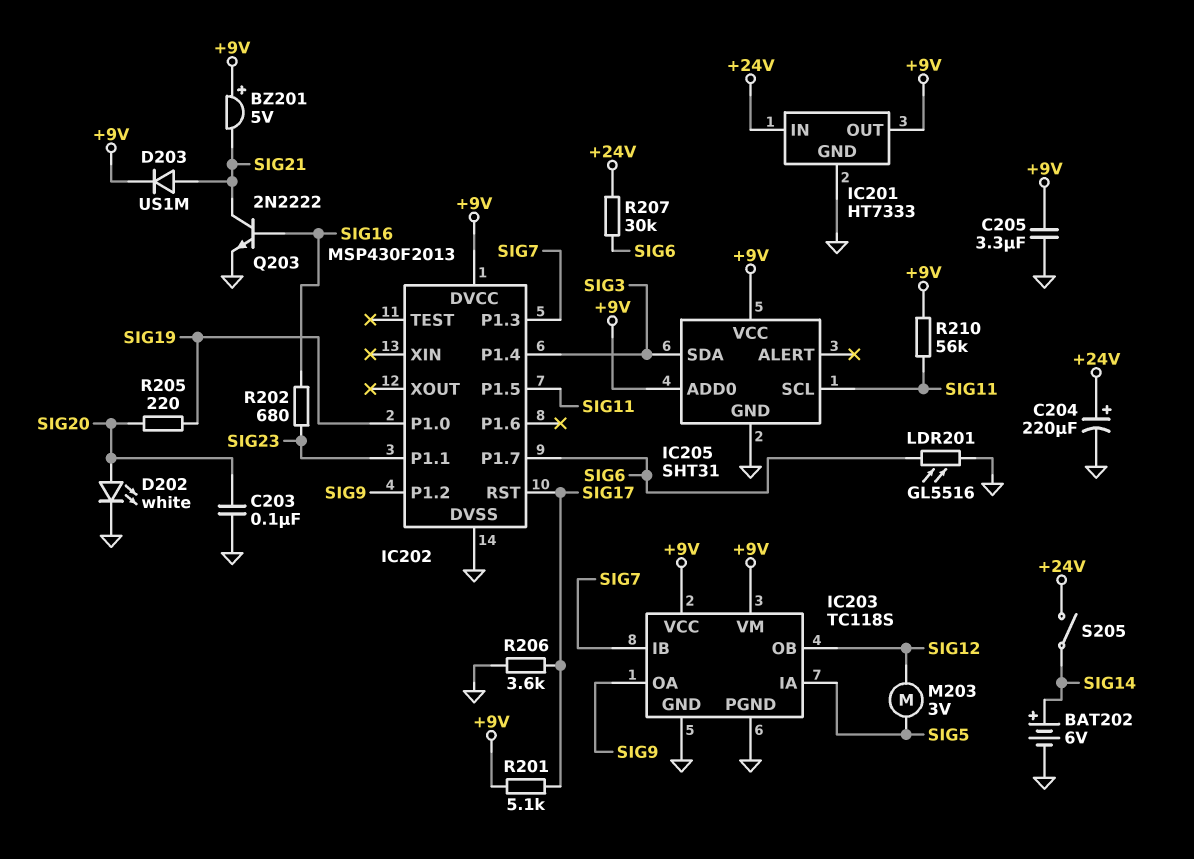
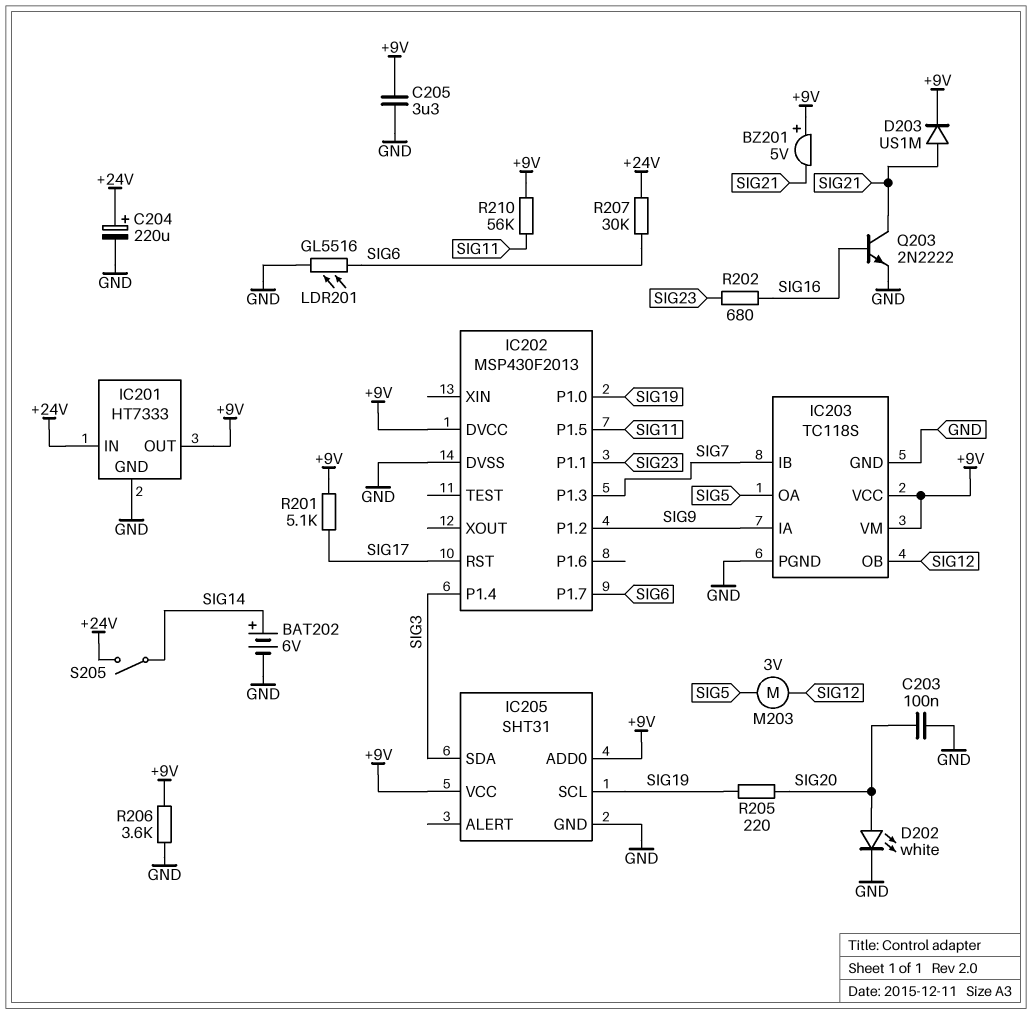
IC203 pin IA: SIG5 -> SIG9
IC203 pin OA: SIG9 -> SIG5
IC205 pin SCL: SIG11 -> SIG19
R206: 3.6k (GND, SIG17) -> 3.6k (+9V, GND)

